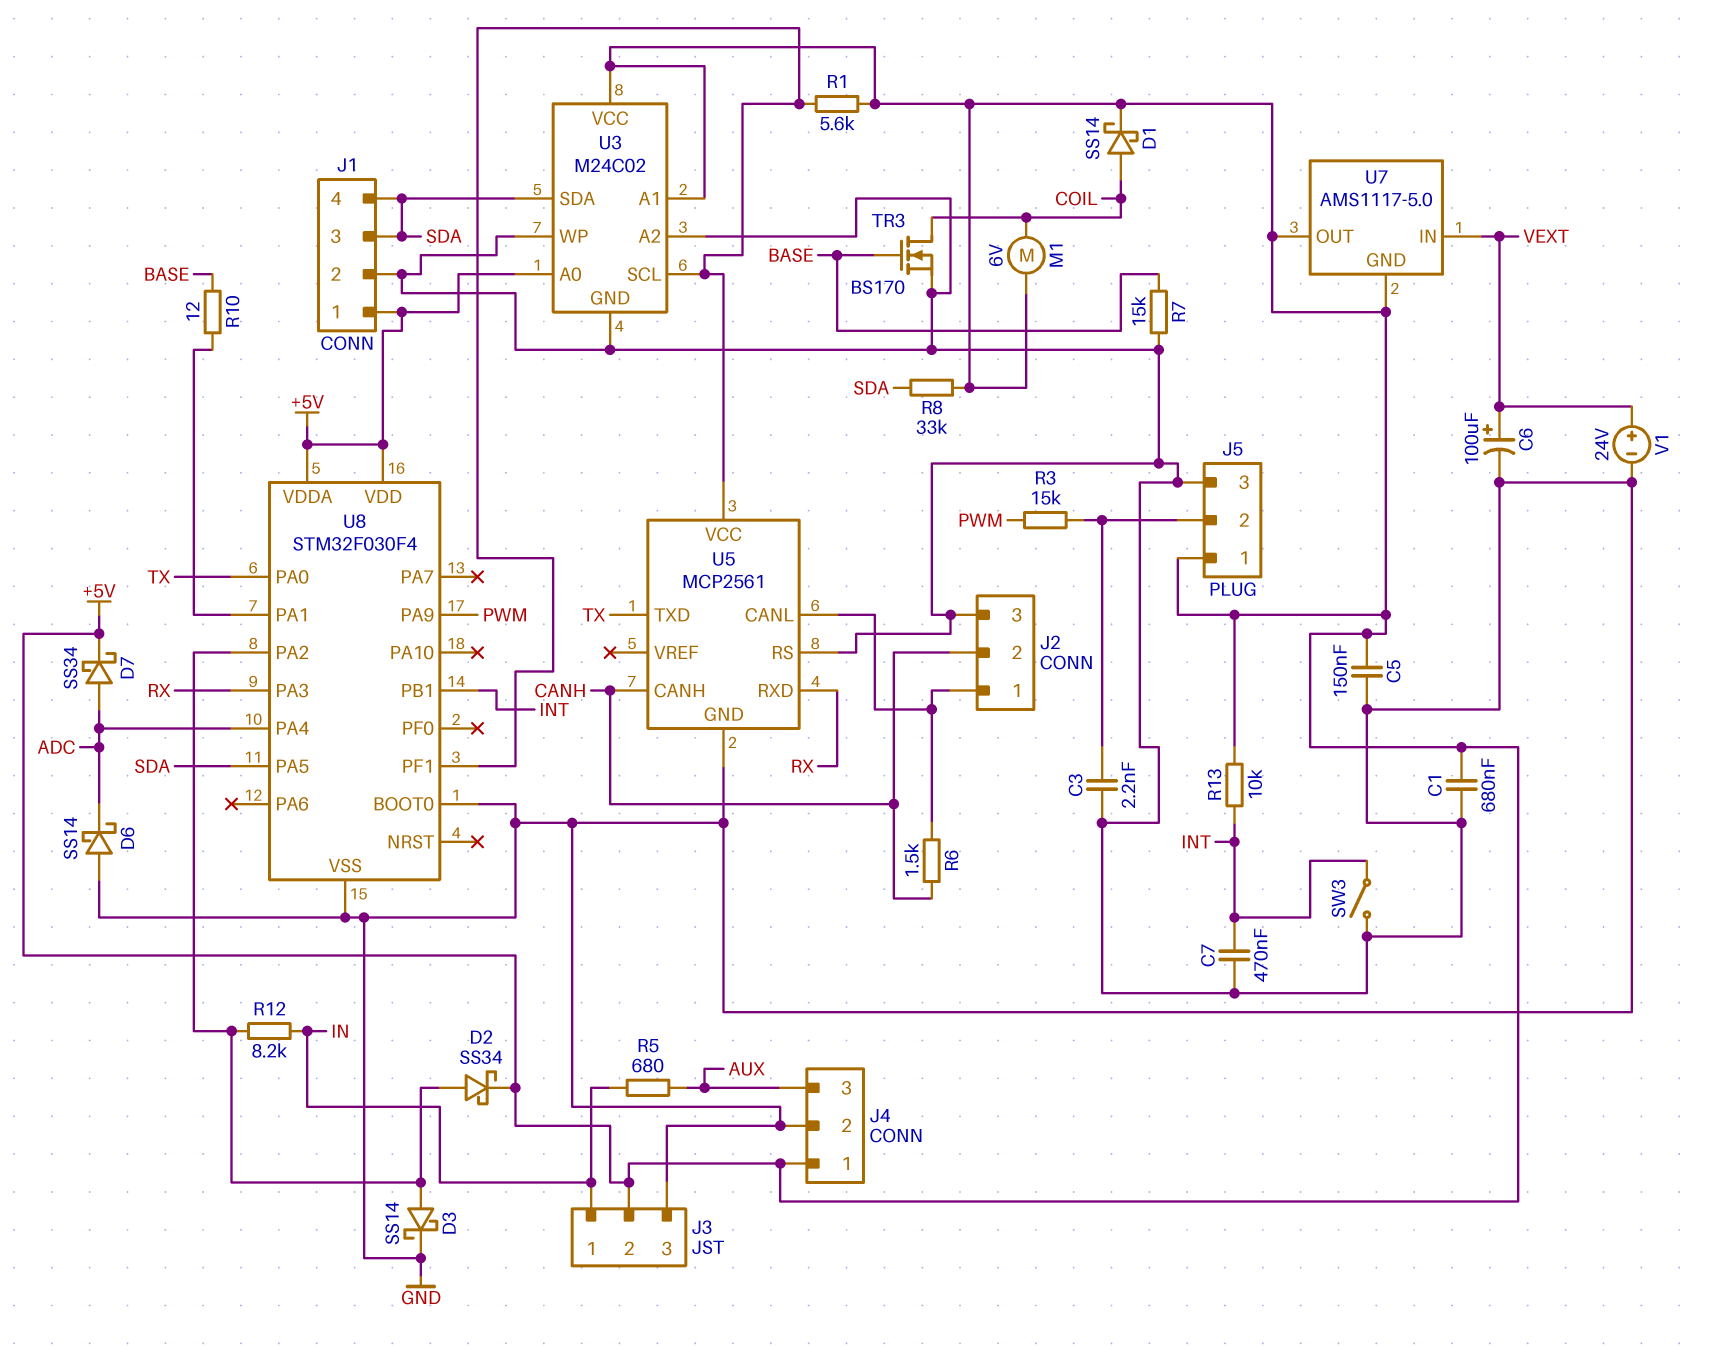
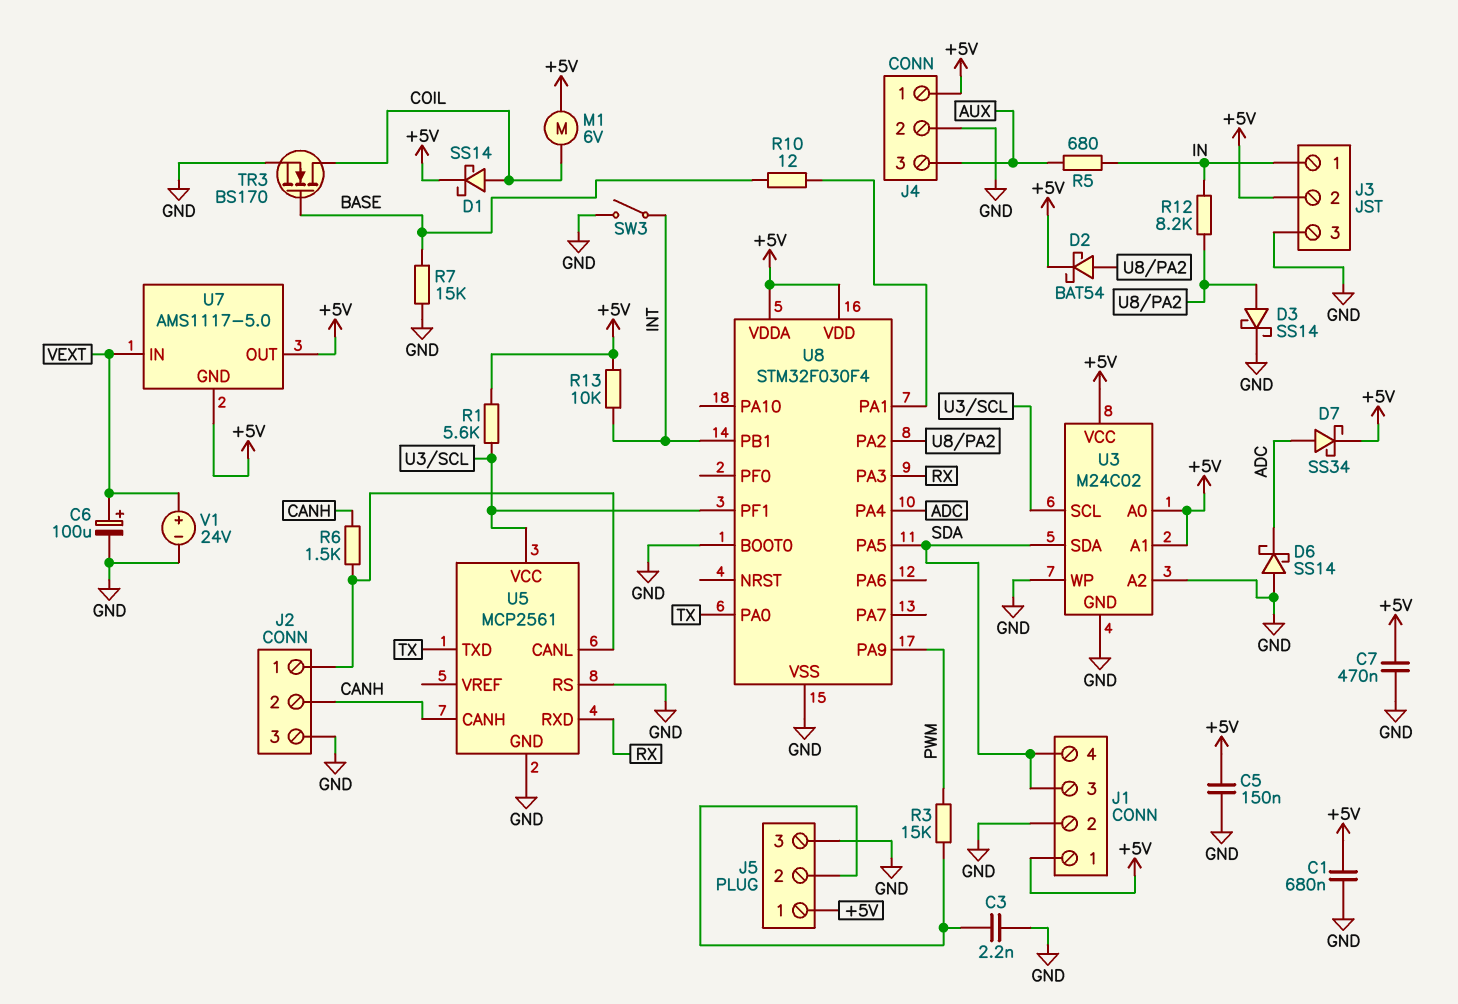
C7: 470nF (GND, INT) -> 470nF (+5V, GND)
D2: schottky SS34 (A U8/PA2, K +5V) -> schottky BAT54 (A U8/PA2, K +5V)
R8: 33k (+5V, SDA) -> none

